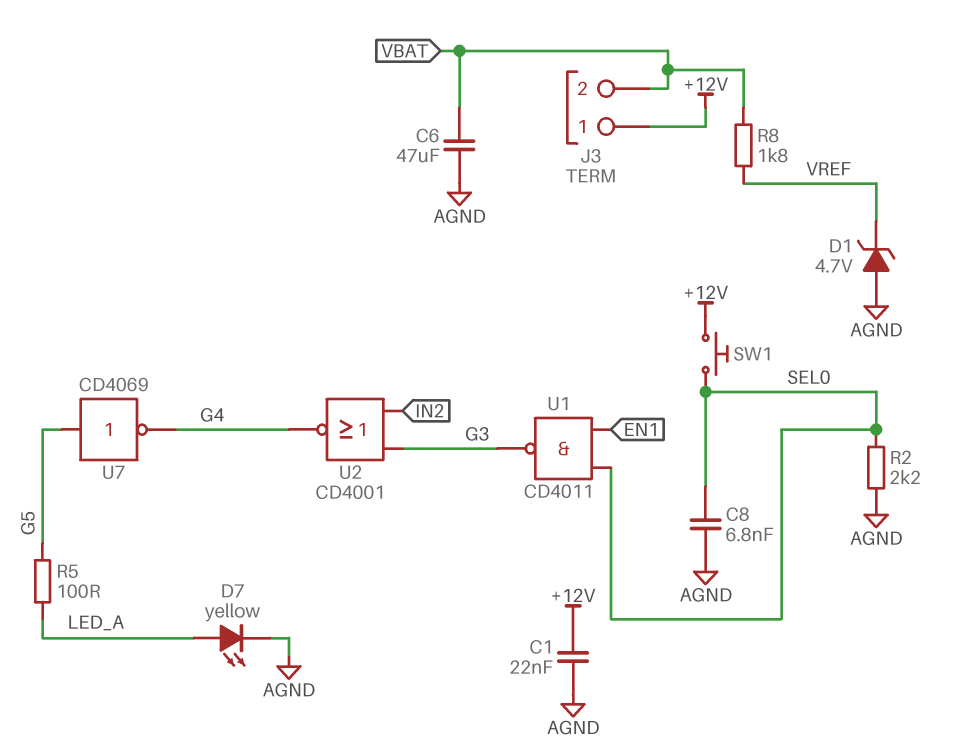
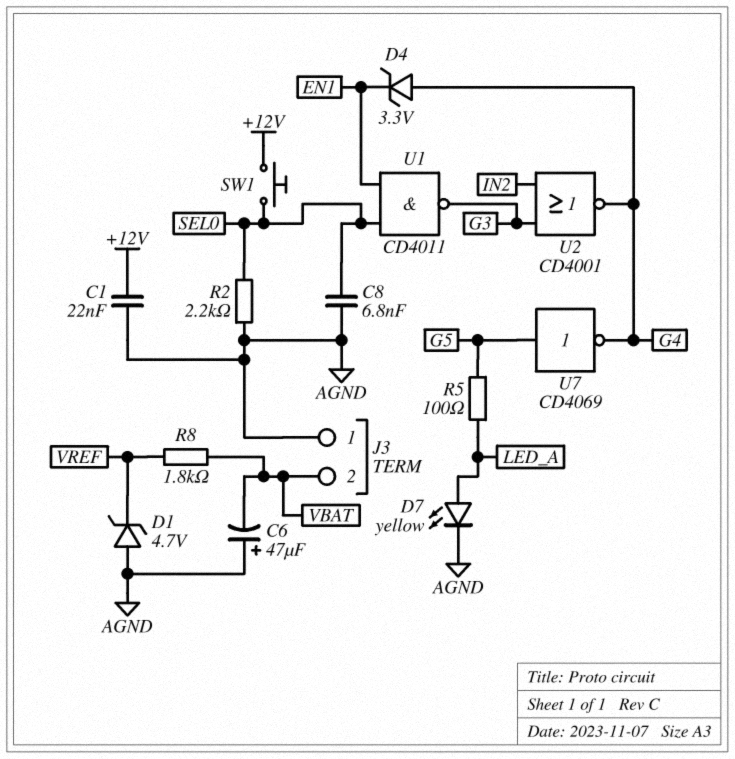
C6: 47uF (AGND, VBAT) -> 47uF (plus AGND, minus VBAT)
D4: none -> zener 3.3V (A G4, K EN1)
J3 pin 1: +12V -> AGND

